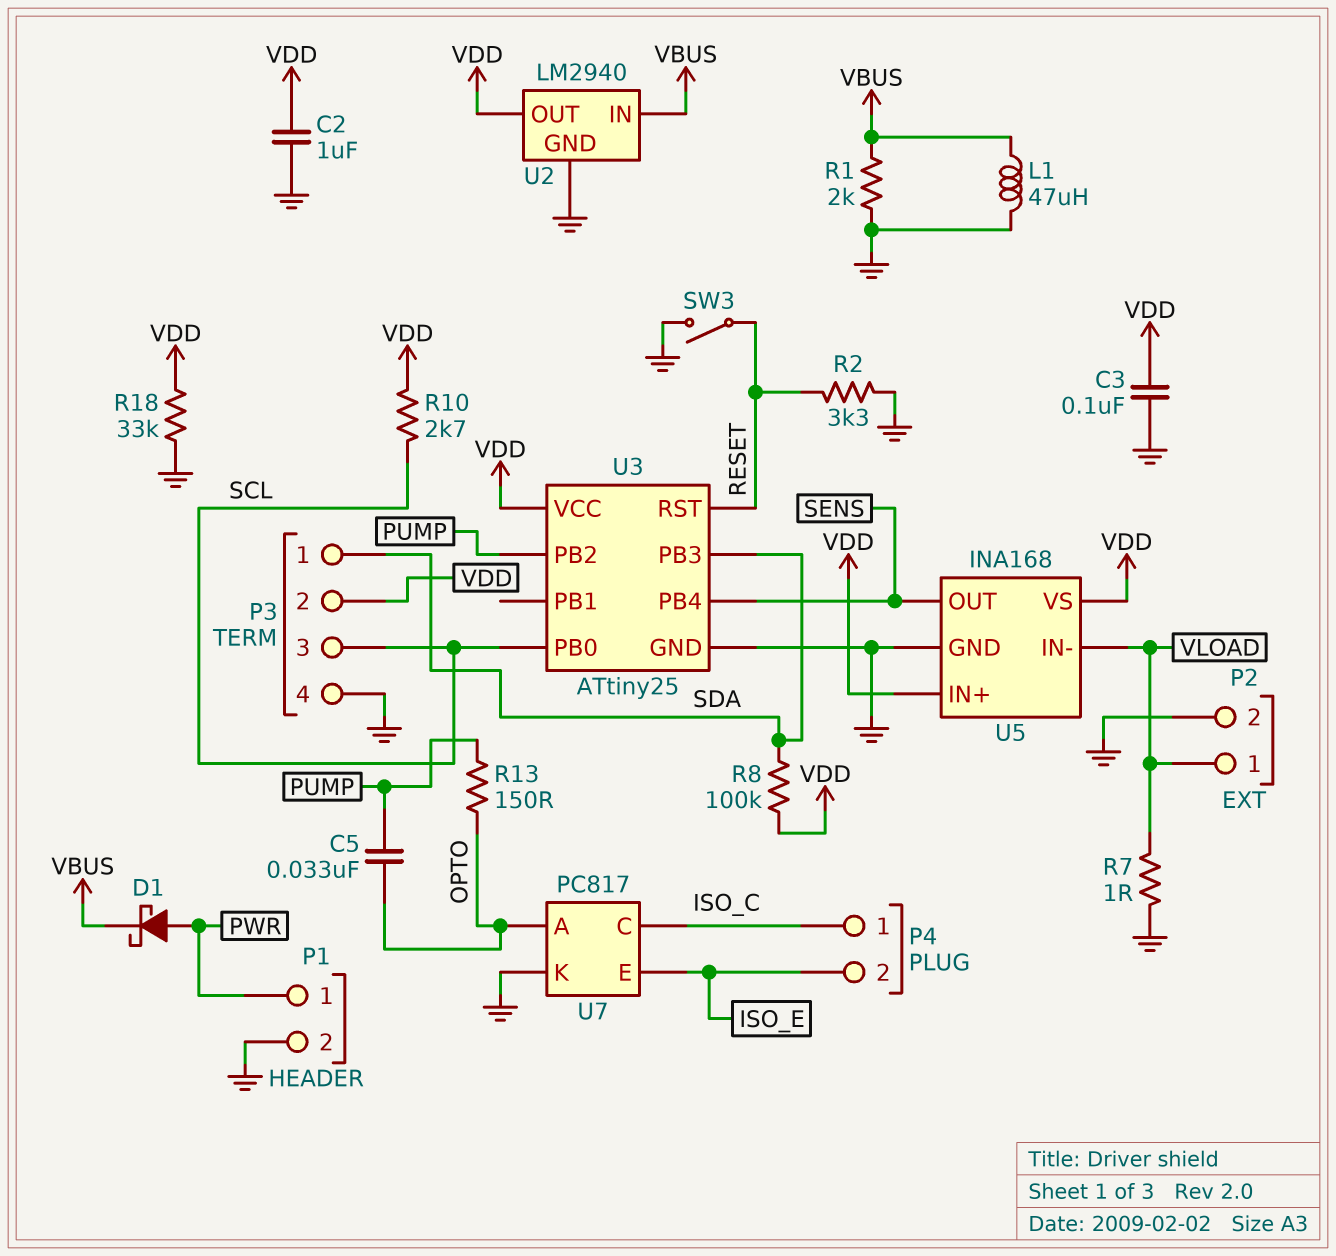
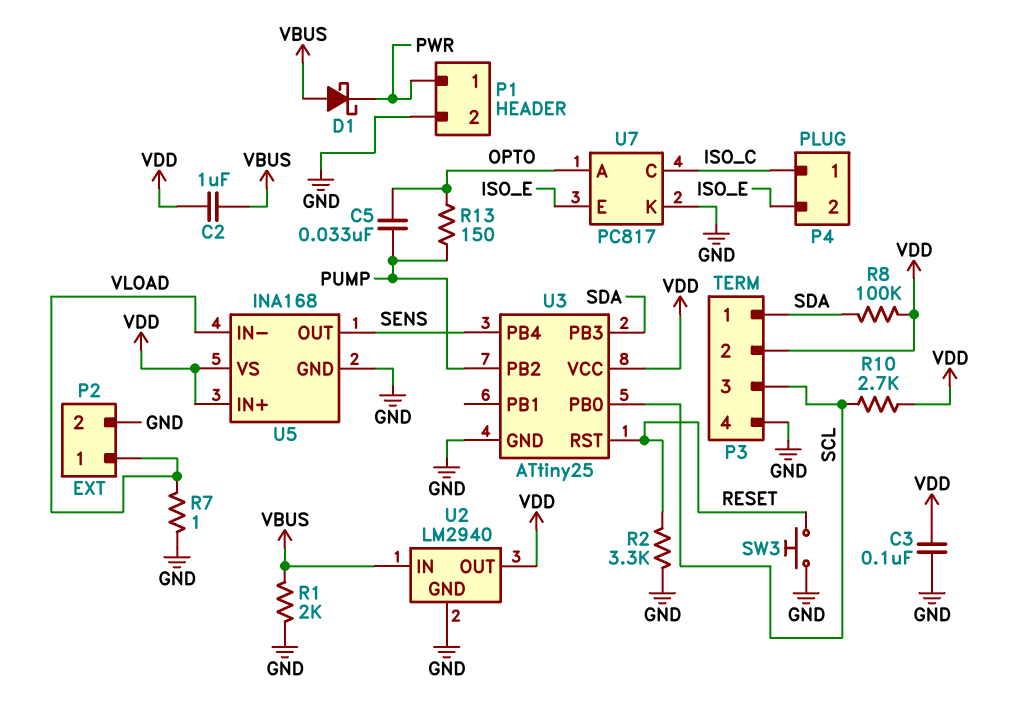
C2: 1uF (GND, VDD) -> 1uF (VBUS, VDD)
D1: schottky (A PWR, K VBUS) -> schottky (A VBUS, K PWR)
L1: 47uH (GND, VBUS) -> none
R18: 33k (GND, VDD) -> none
SW3: switch (GND, RESET) -> button (GND, RESET)

